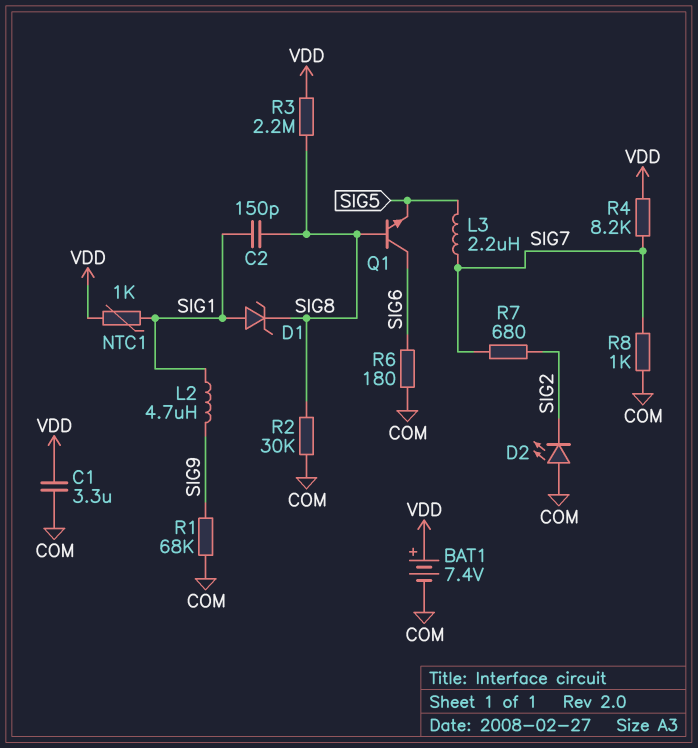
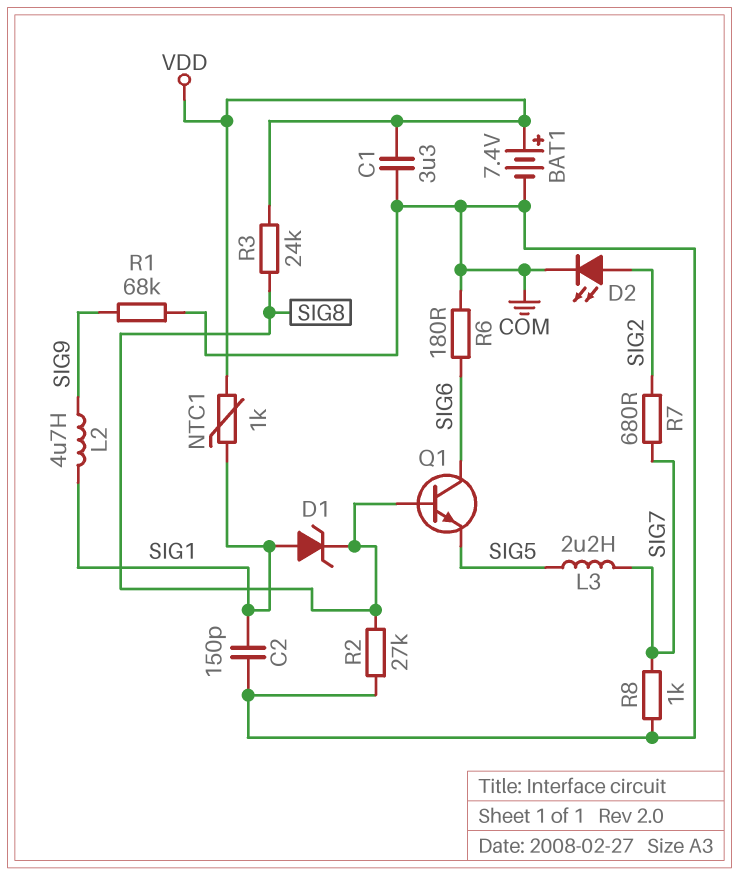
C2: 150pF (SIG1, SIG8) -> 150pF (COM, SIG1)
D2: LED (A COM, K SIG2) -> LED (A SIG2, K COM)
R2: 30k (COM, SIG8) -> 27k (COM, SIG8)
R3: 2.2M (SIG8, VDD) -> 24k (SIG8, VDD)
R4: 8.2k (SIG7, VDD) -> none

